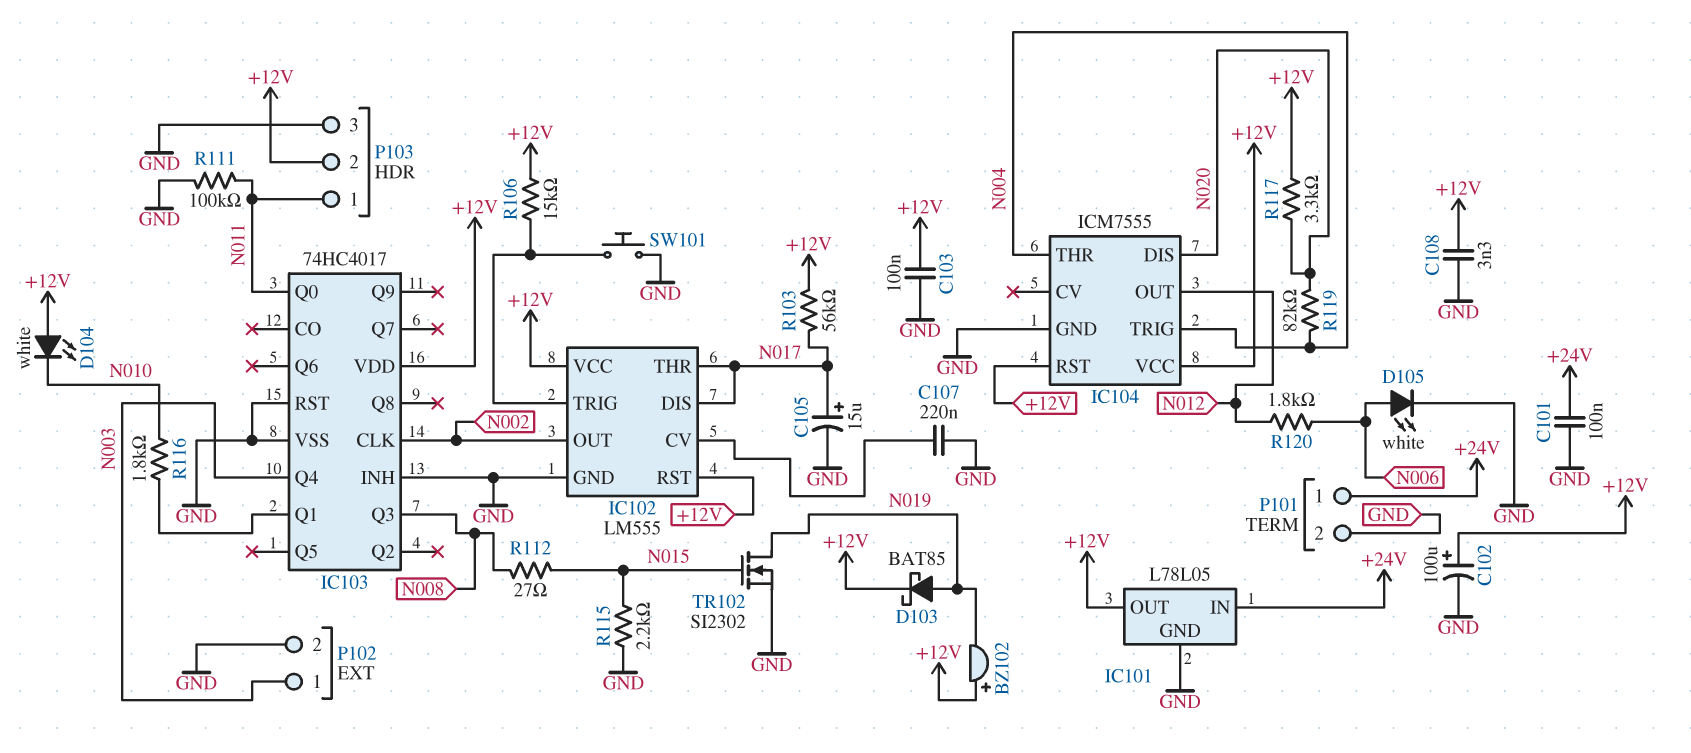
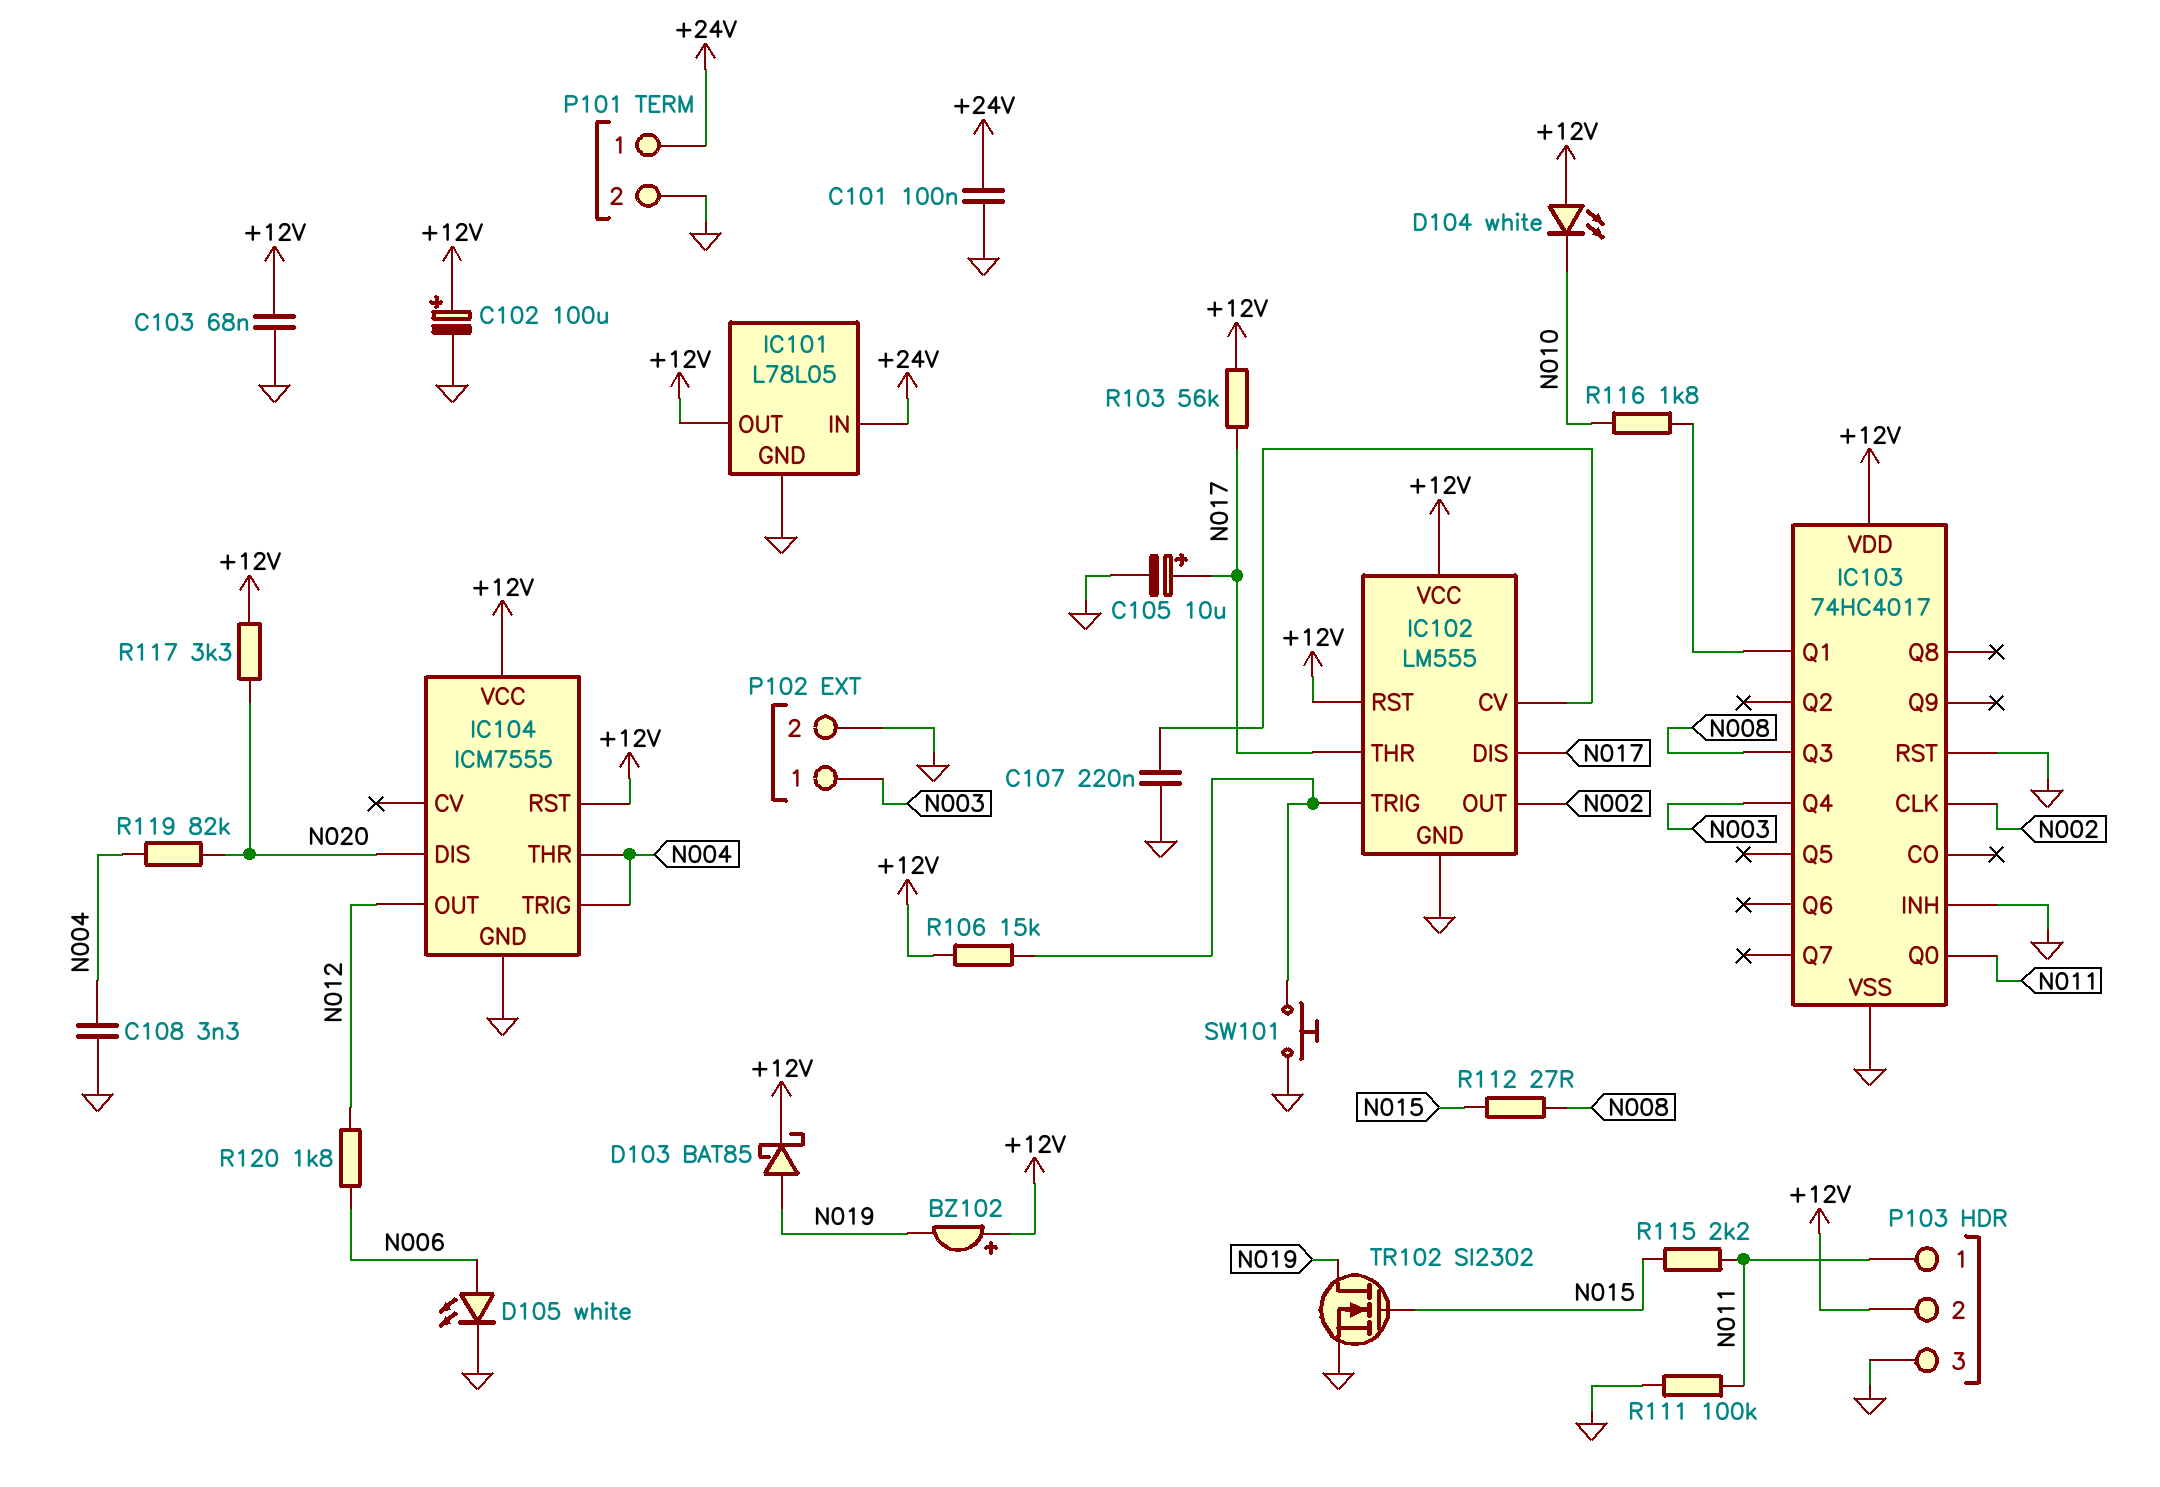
C103: 100nF (+12V, GND) -> 68nF (+12V, GND)
C105: 15uF (plus N017, minus GND) -> 10uF (plus N017, minus GND)
C108: 3.3nF (+12V, GND) -> 3.3nF (GND, N004)
R115: 2.2k (GND, N015) -> 2.2k (N011, N015)

